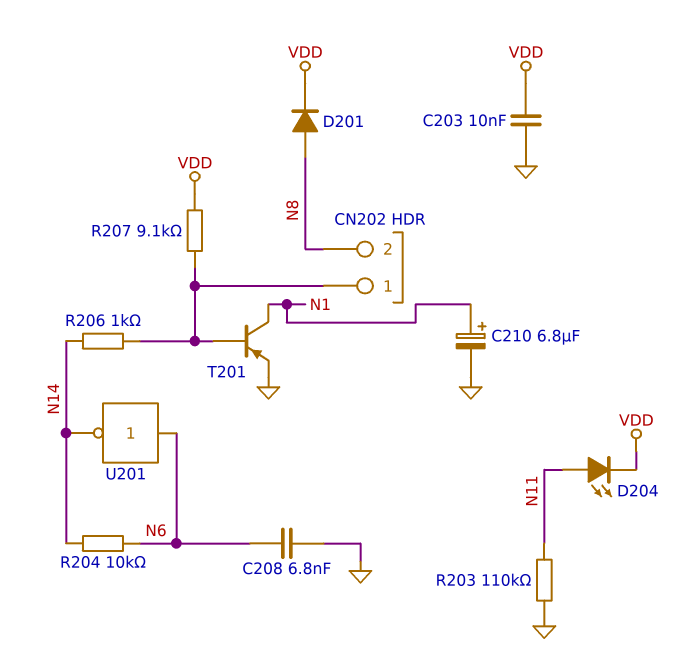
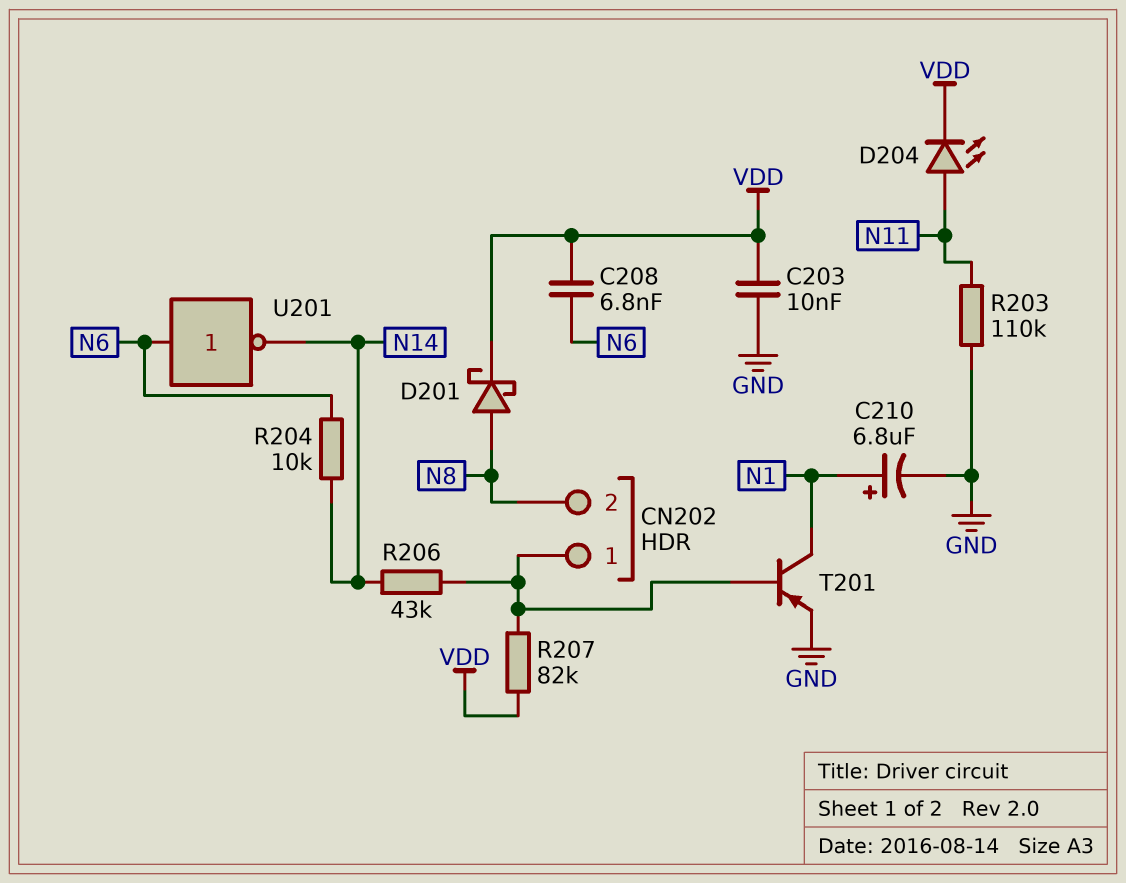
C208: 6.8nF (GND, N6) -> 6.8nF (N6, VDD)
D201: diode (A N8, K VDD) -> schottky (A N8, K VDD)
R206: 1k (CN202/1, N14) -> 43k (CN202/1, N14)
R207: 9.1k (CN202/1, VDD) -> 82k (CN202/1, VDD)

